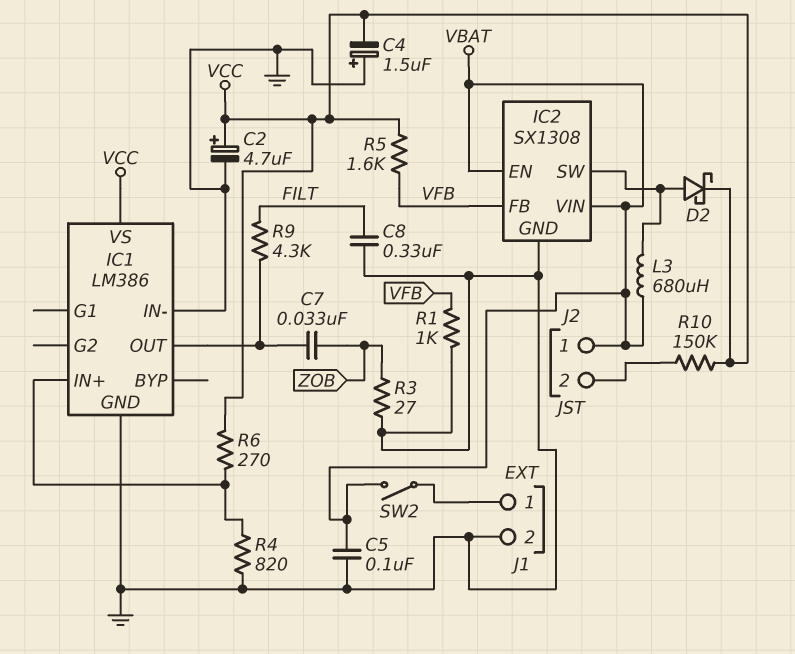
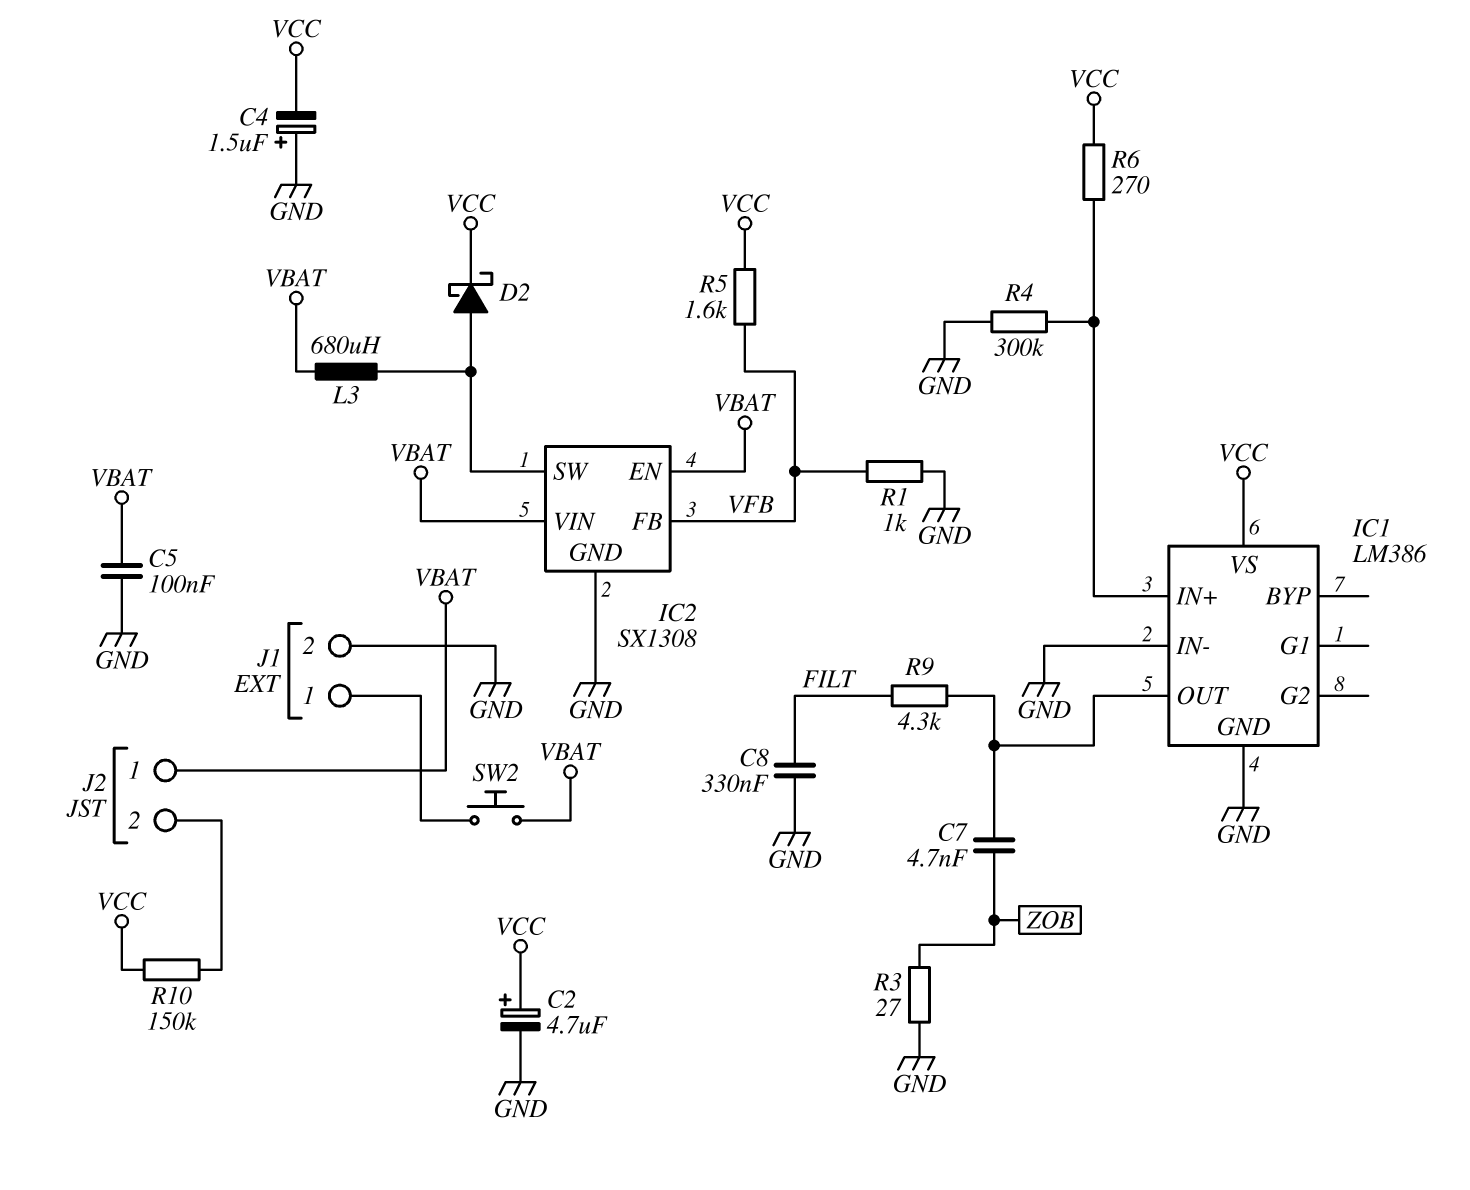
C7: 33nF (IC1/OUT, ZOB) -> 4.7nF (IC1/OUT, ZOB)
R4: 820 (GND, IC1/IN+) -> 300k (GND, IC1/IN+)
SW2: switch (J1/1, VBAT) -> button (J1/1, VBAT)

